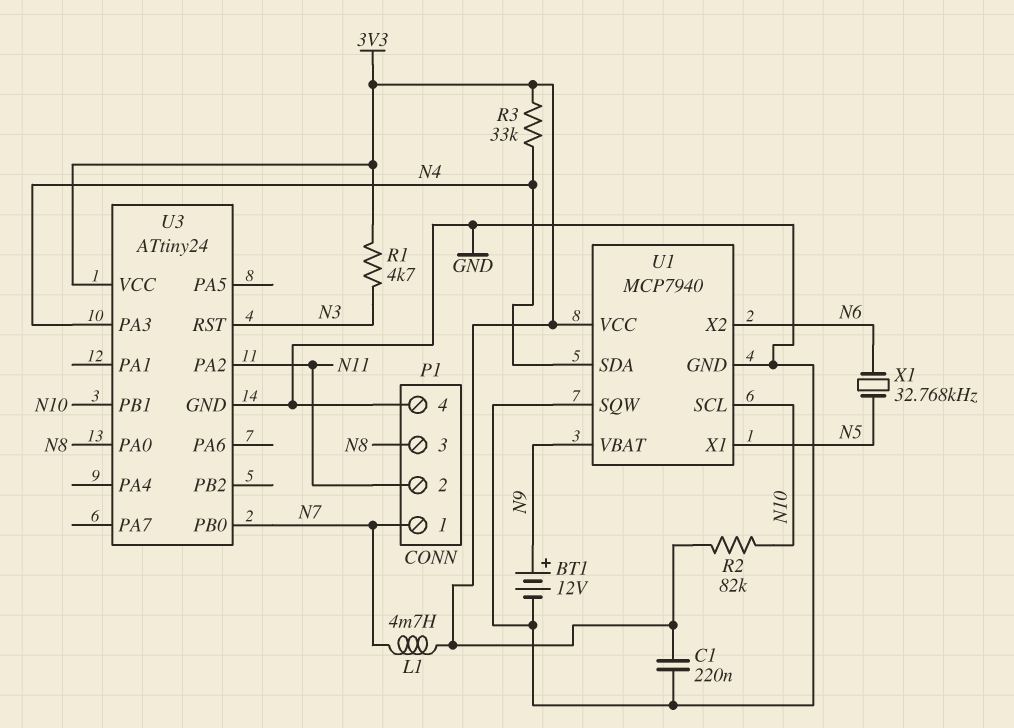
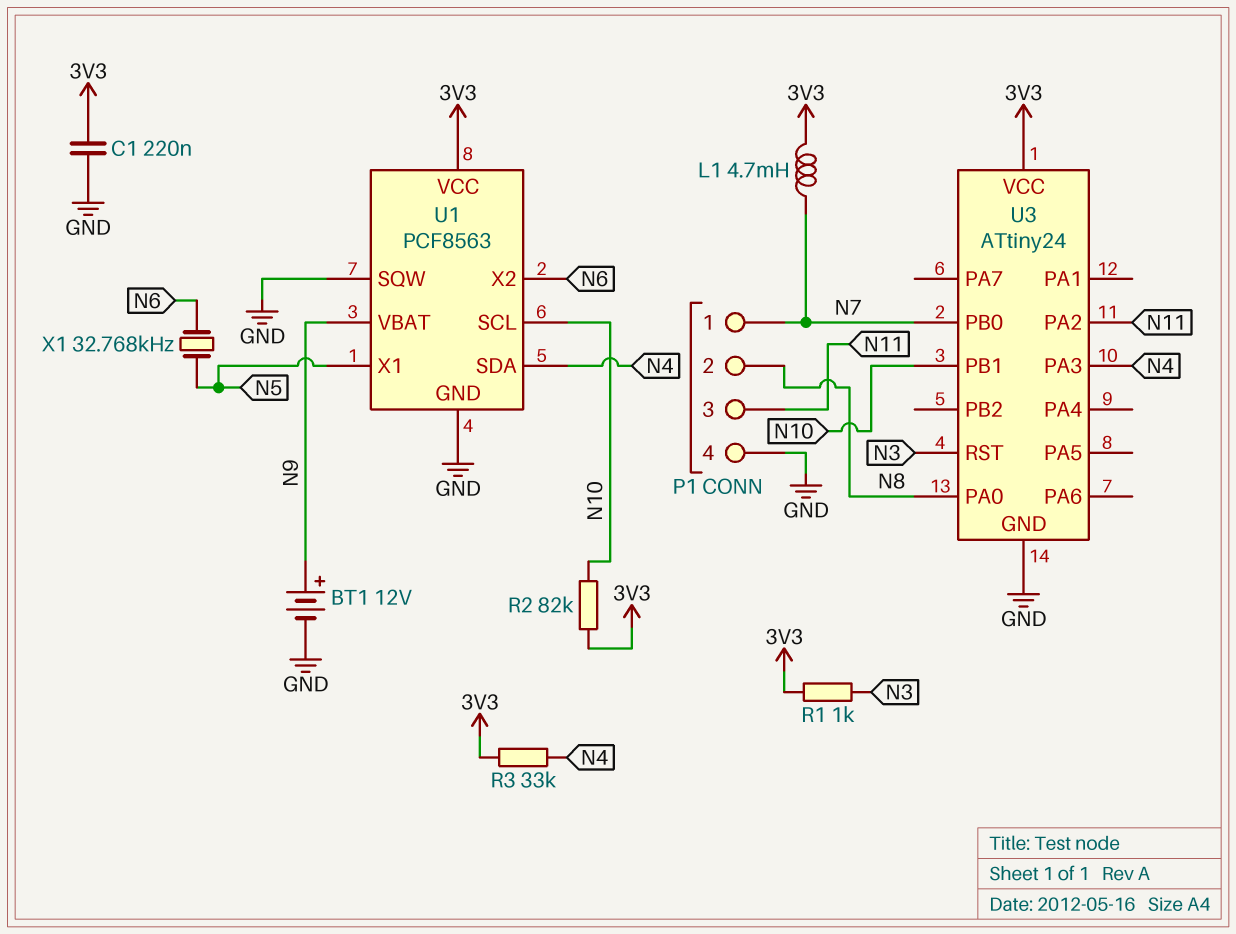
P1 pin 2: N11 -> N8
P1 pin 3: N8 -> N11
R1: 4.7k (3V3, N3) -> 1k (3V3, N3)
U1: MCP7940 -> PCF8563

